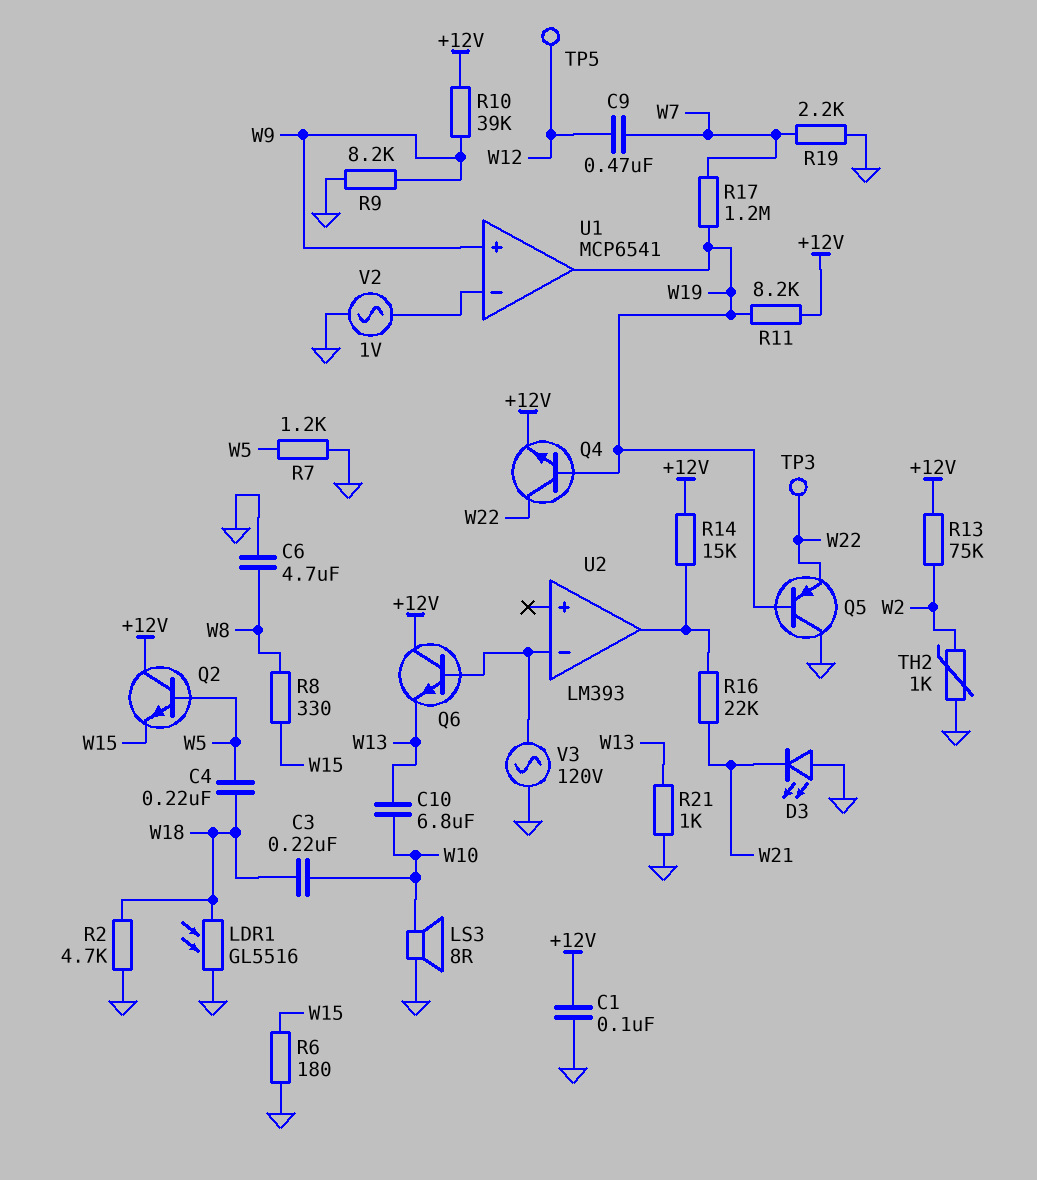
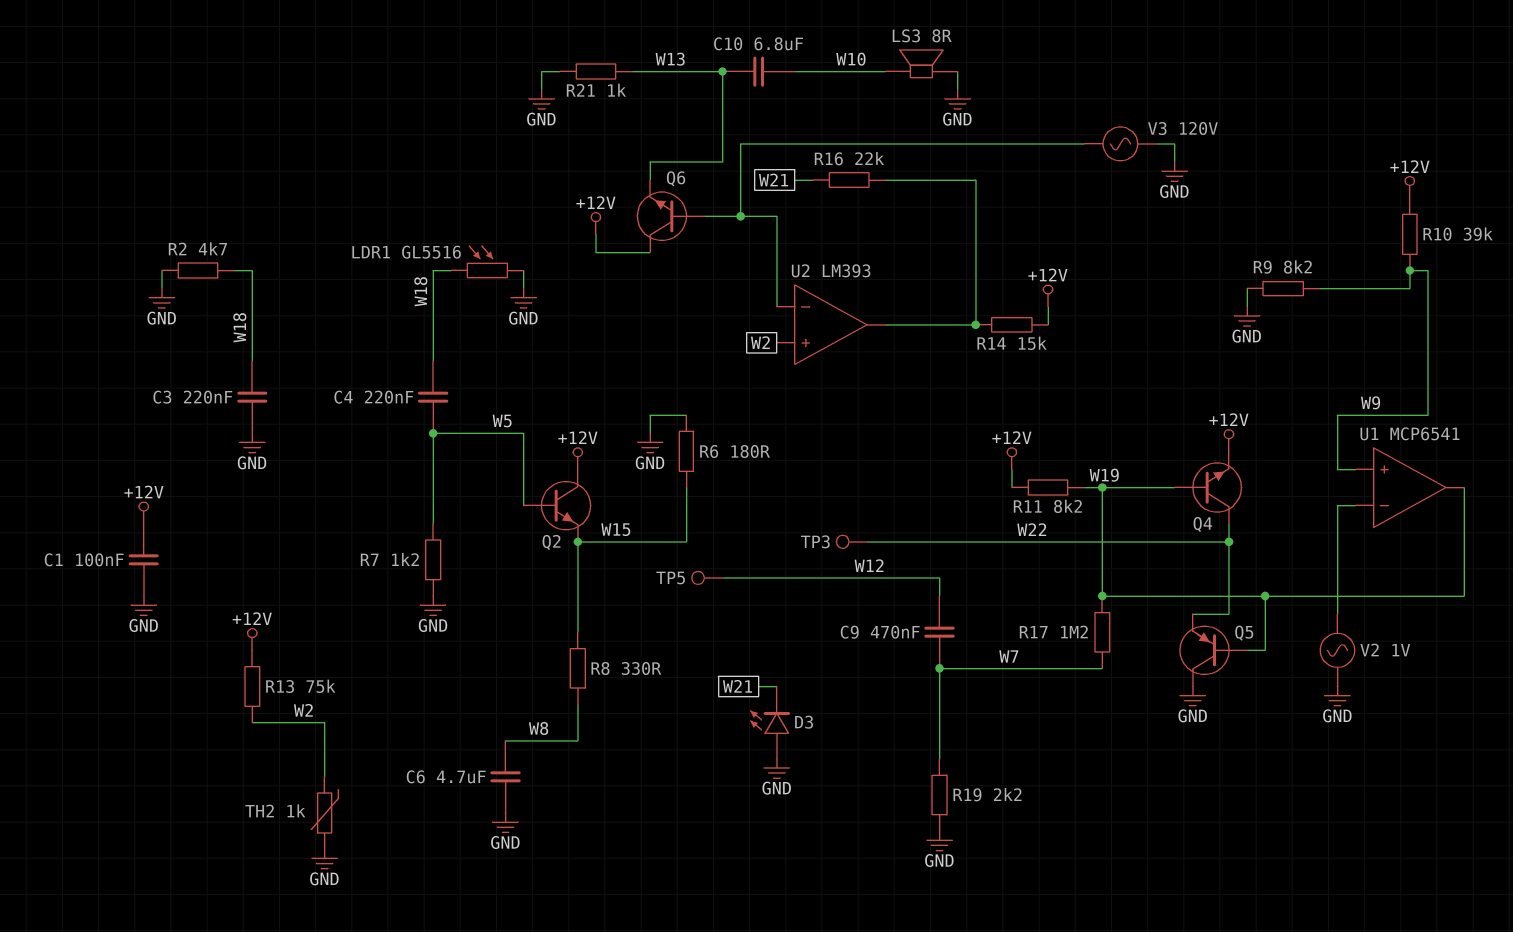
C3: 220nF (W10, W18) -> 220nF (GND, W18)
U2 pin in+: none -> W2

